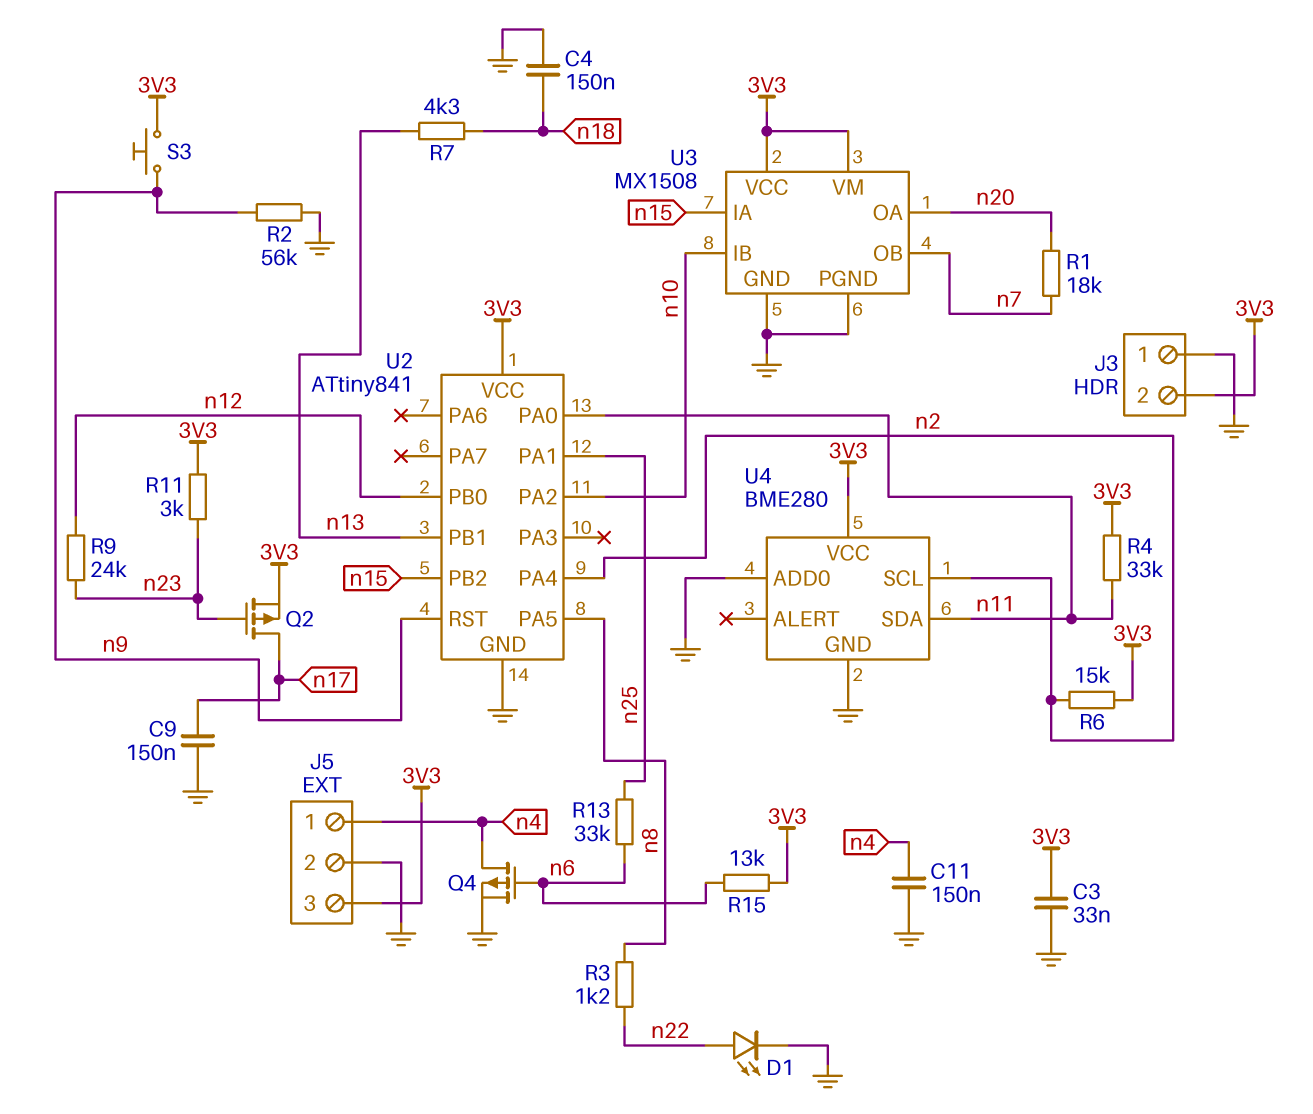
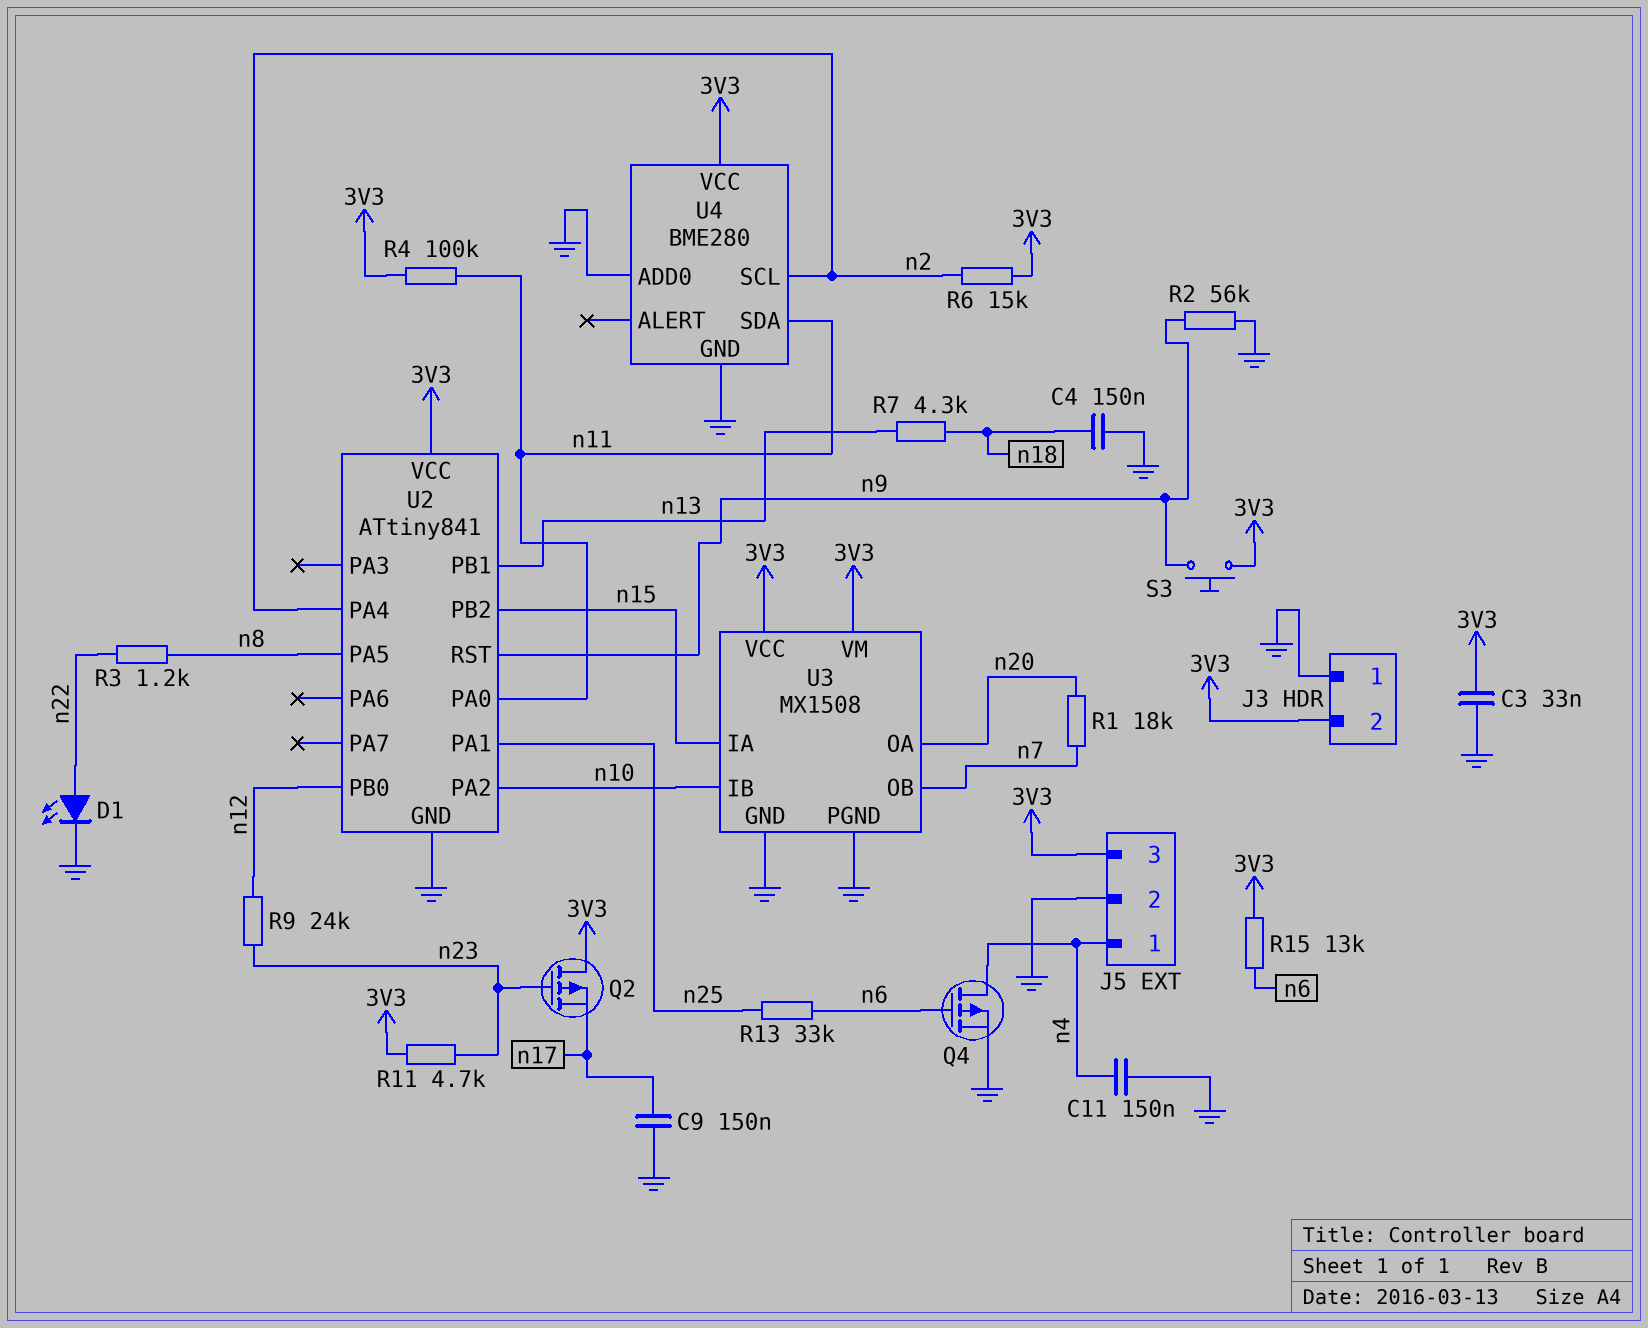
Q2: PMOS (G n23, D n17, S 3V3) -> PMOS (G n23, D 3V3, S n17)
R4: 33k (3V3, n11) -> 100k (3V3, n11)
R11: 3k (3V3, n23) -> 4.7k (3V3, n23)

